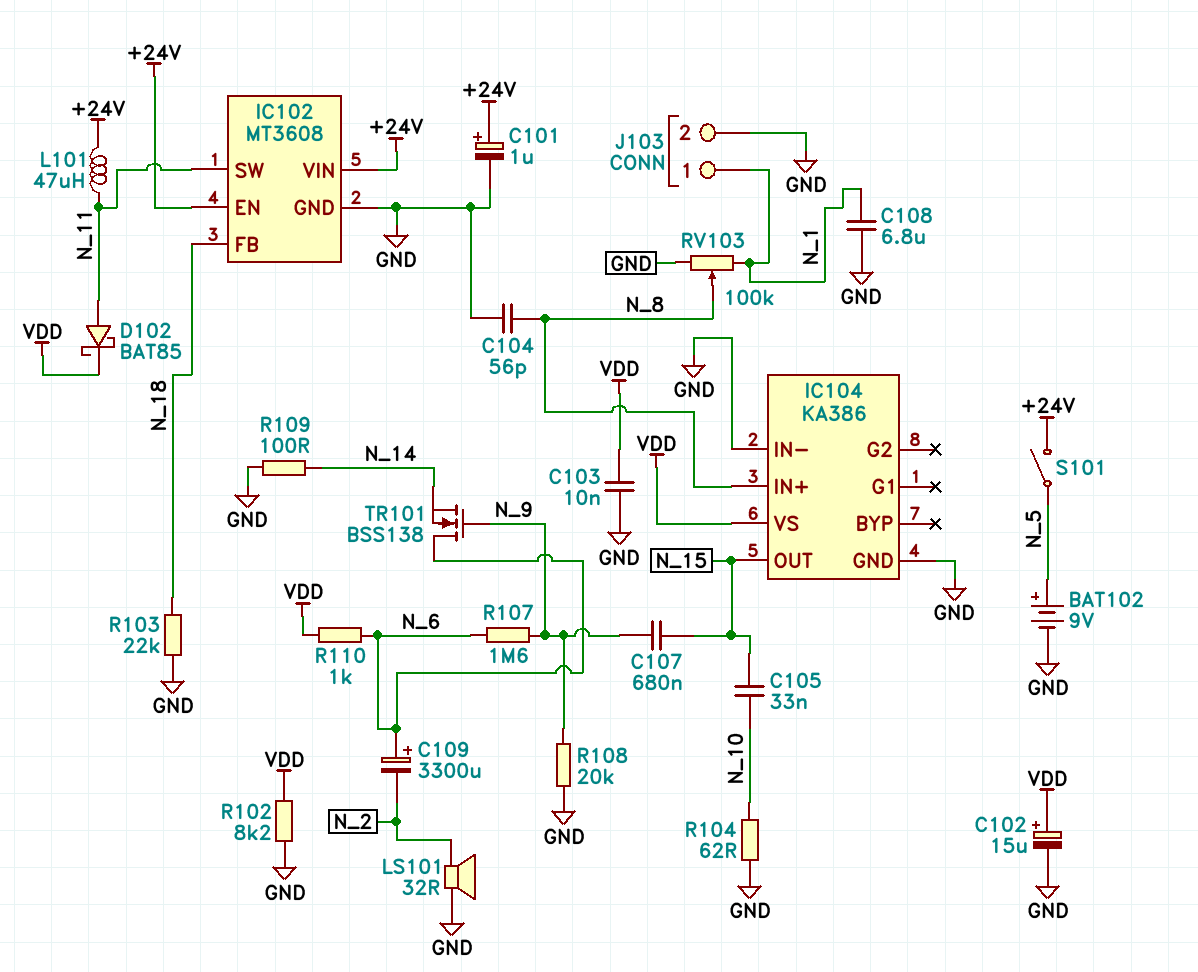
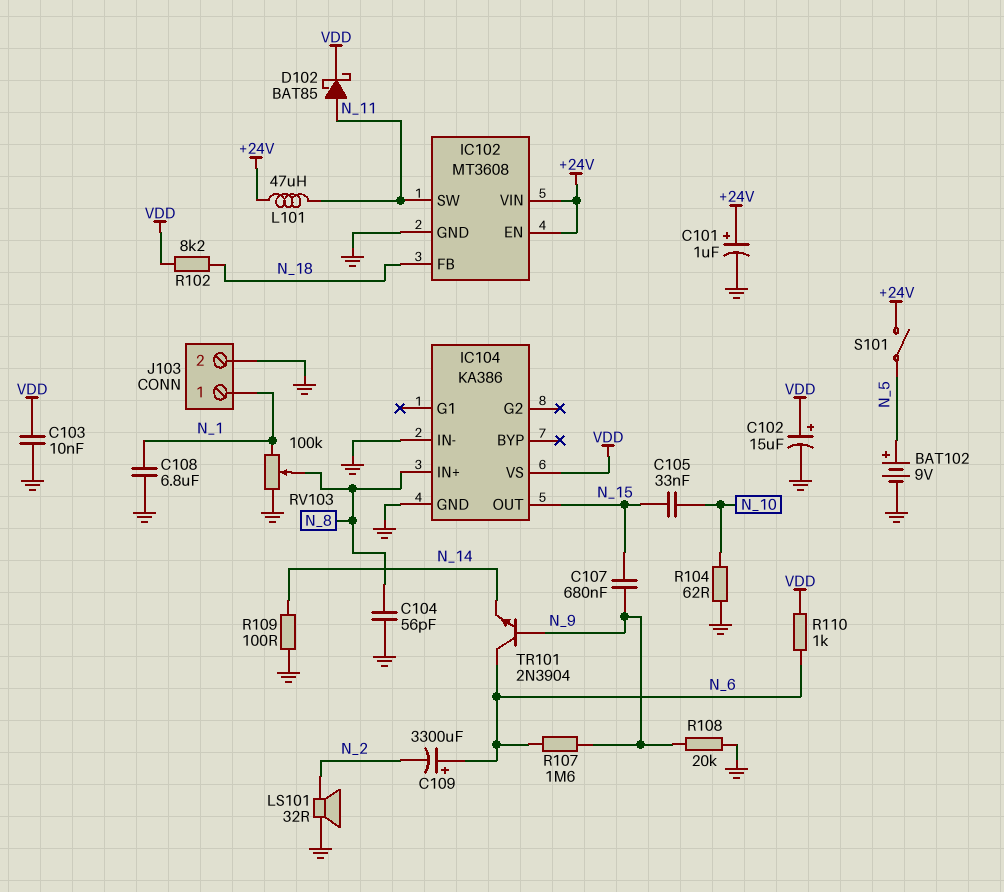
R102: 8.2k (GND, VDD) -> 8.2k (N_18, VDD)
R103: 22k (GND, N_18) -> none
TR101: NMOS BSS138 (G N_9, D N_6, S N_14) -> NPN 2N3904 (B N_9, C N_6, E N_14)

